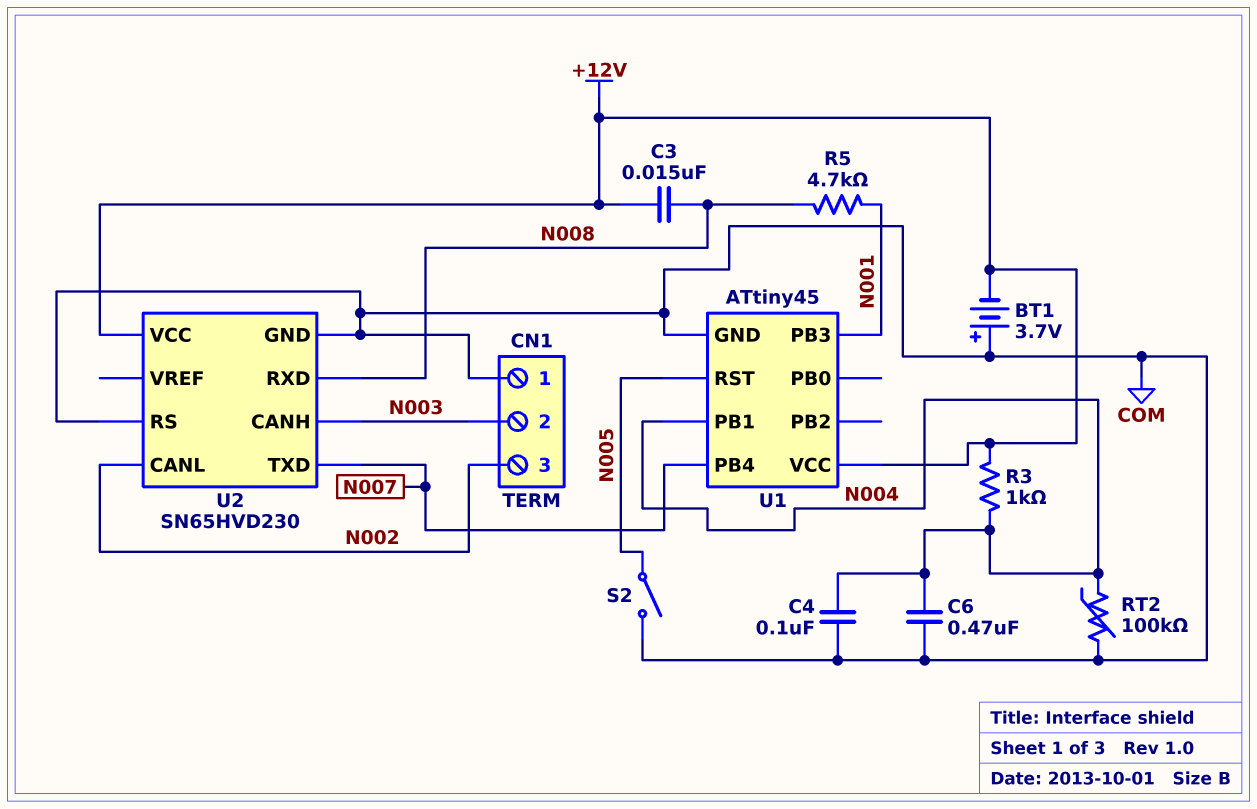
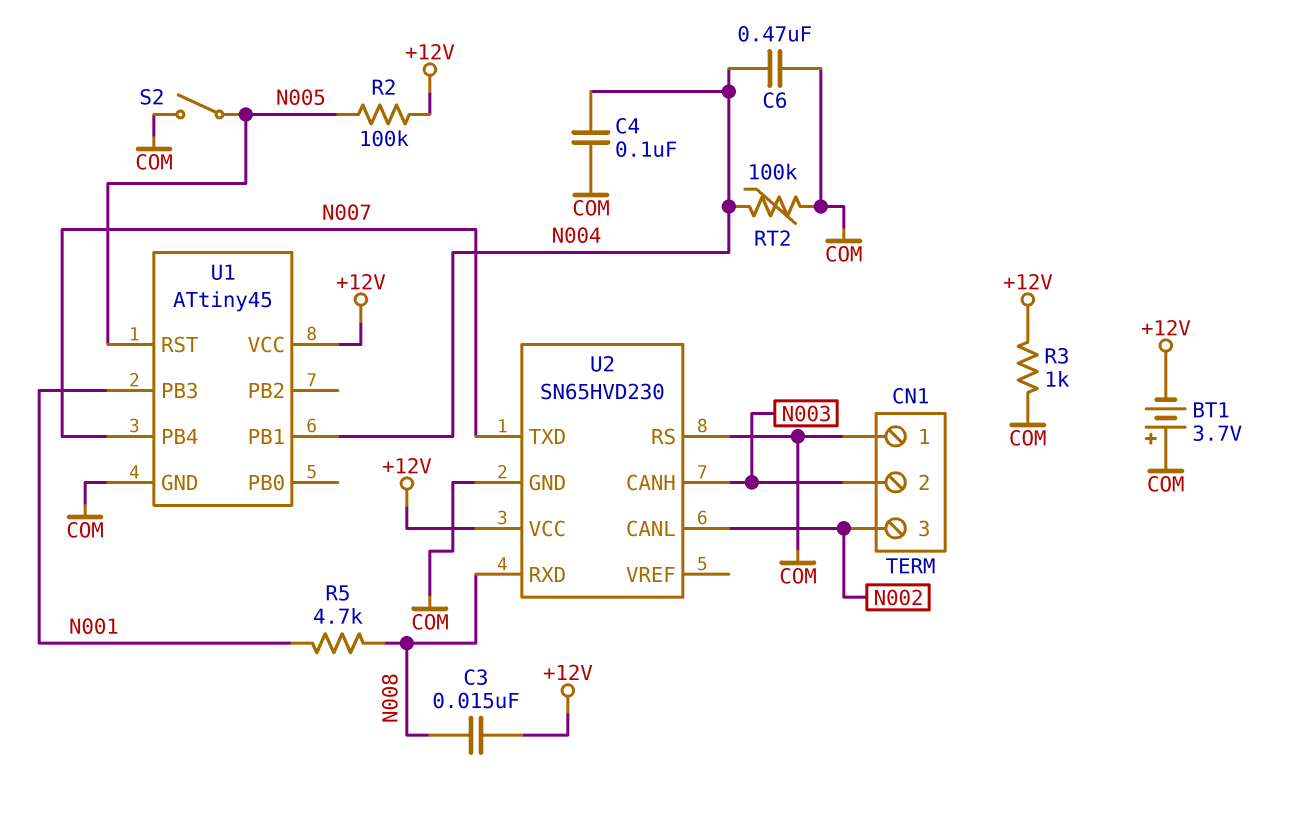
R2: none -> 100k (+12V, N005)
R3: 1k (+12V, N004) -> 1k (+12V, COM)

